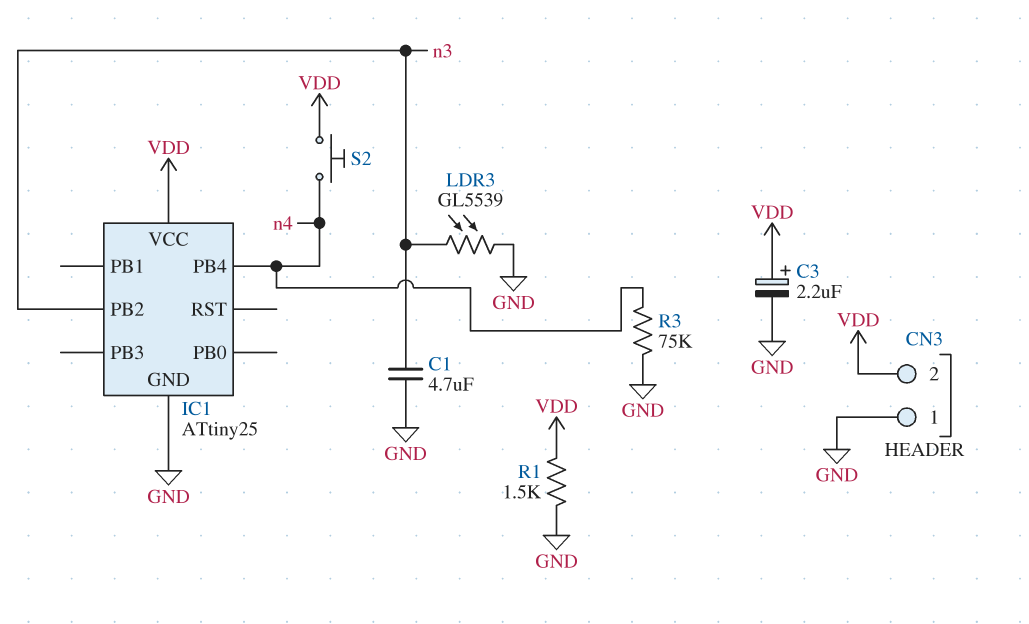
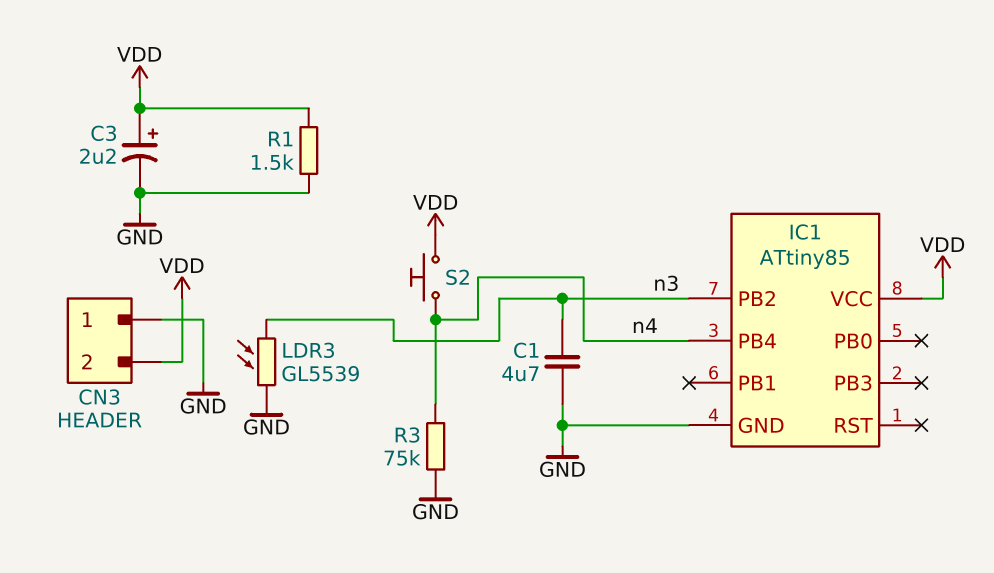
IC1: ATtiny25 -> ATtiny85

